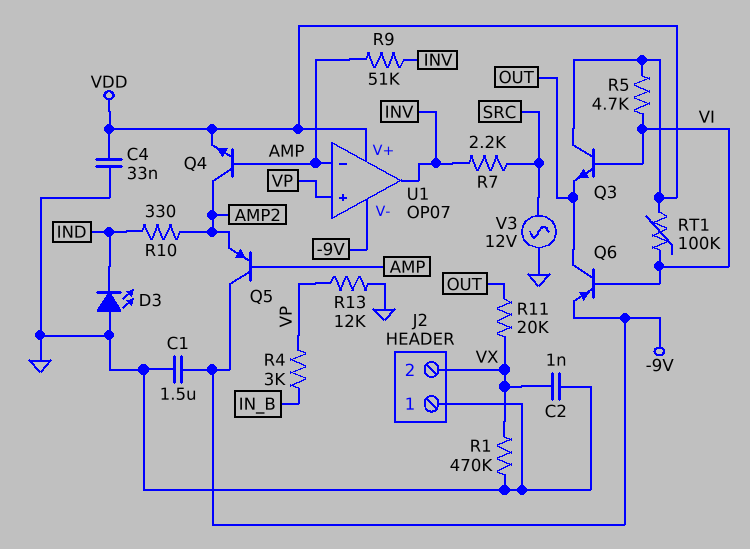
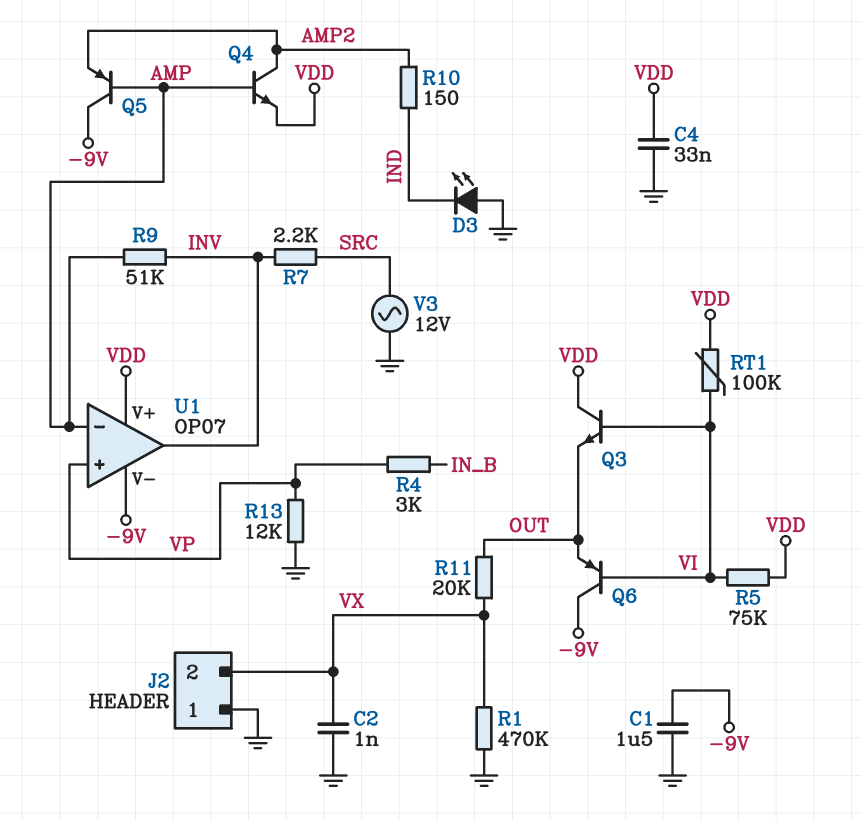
Q6: PNP (B VI, C OUT, E -9V) -> PNP (B VI, C -9V, E OUT)
R5: 4.7k (VDD, VI) -> 75k (VDD, VI)
R10: 330 (AMP2, IND) -> 150 (AMP2, IND)

